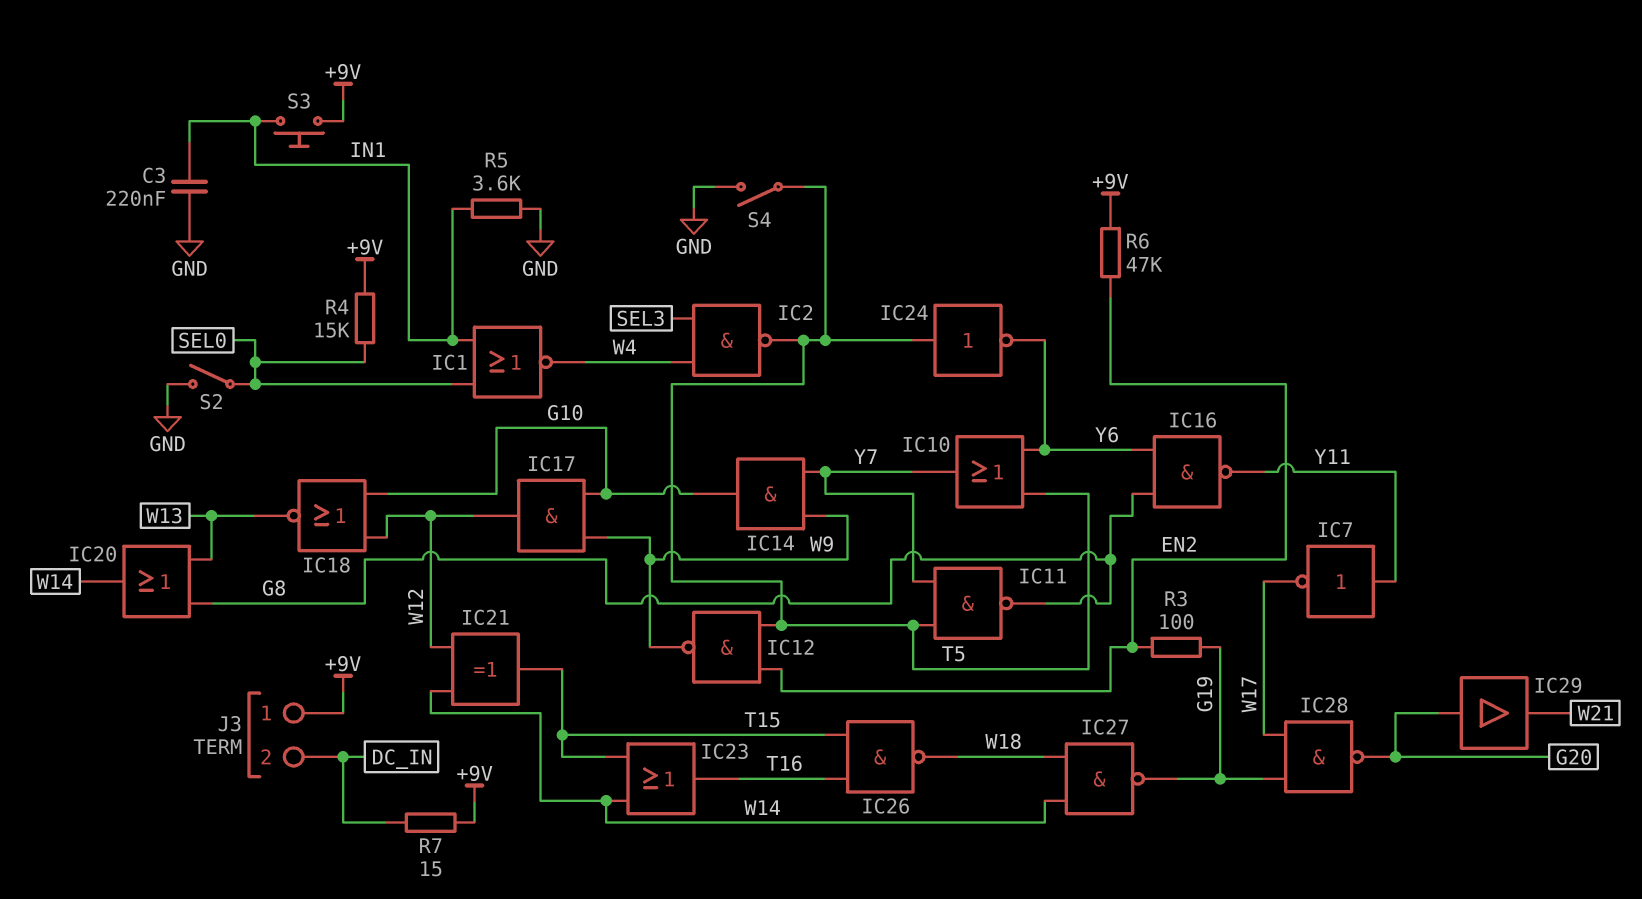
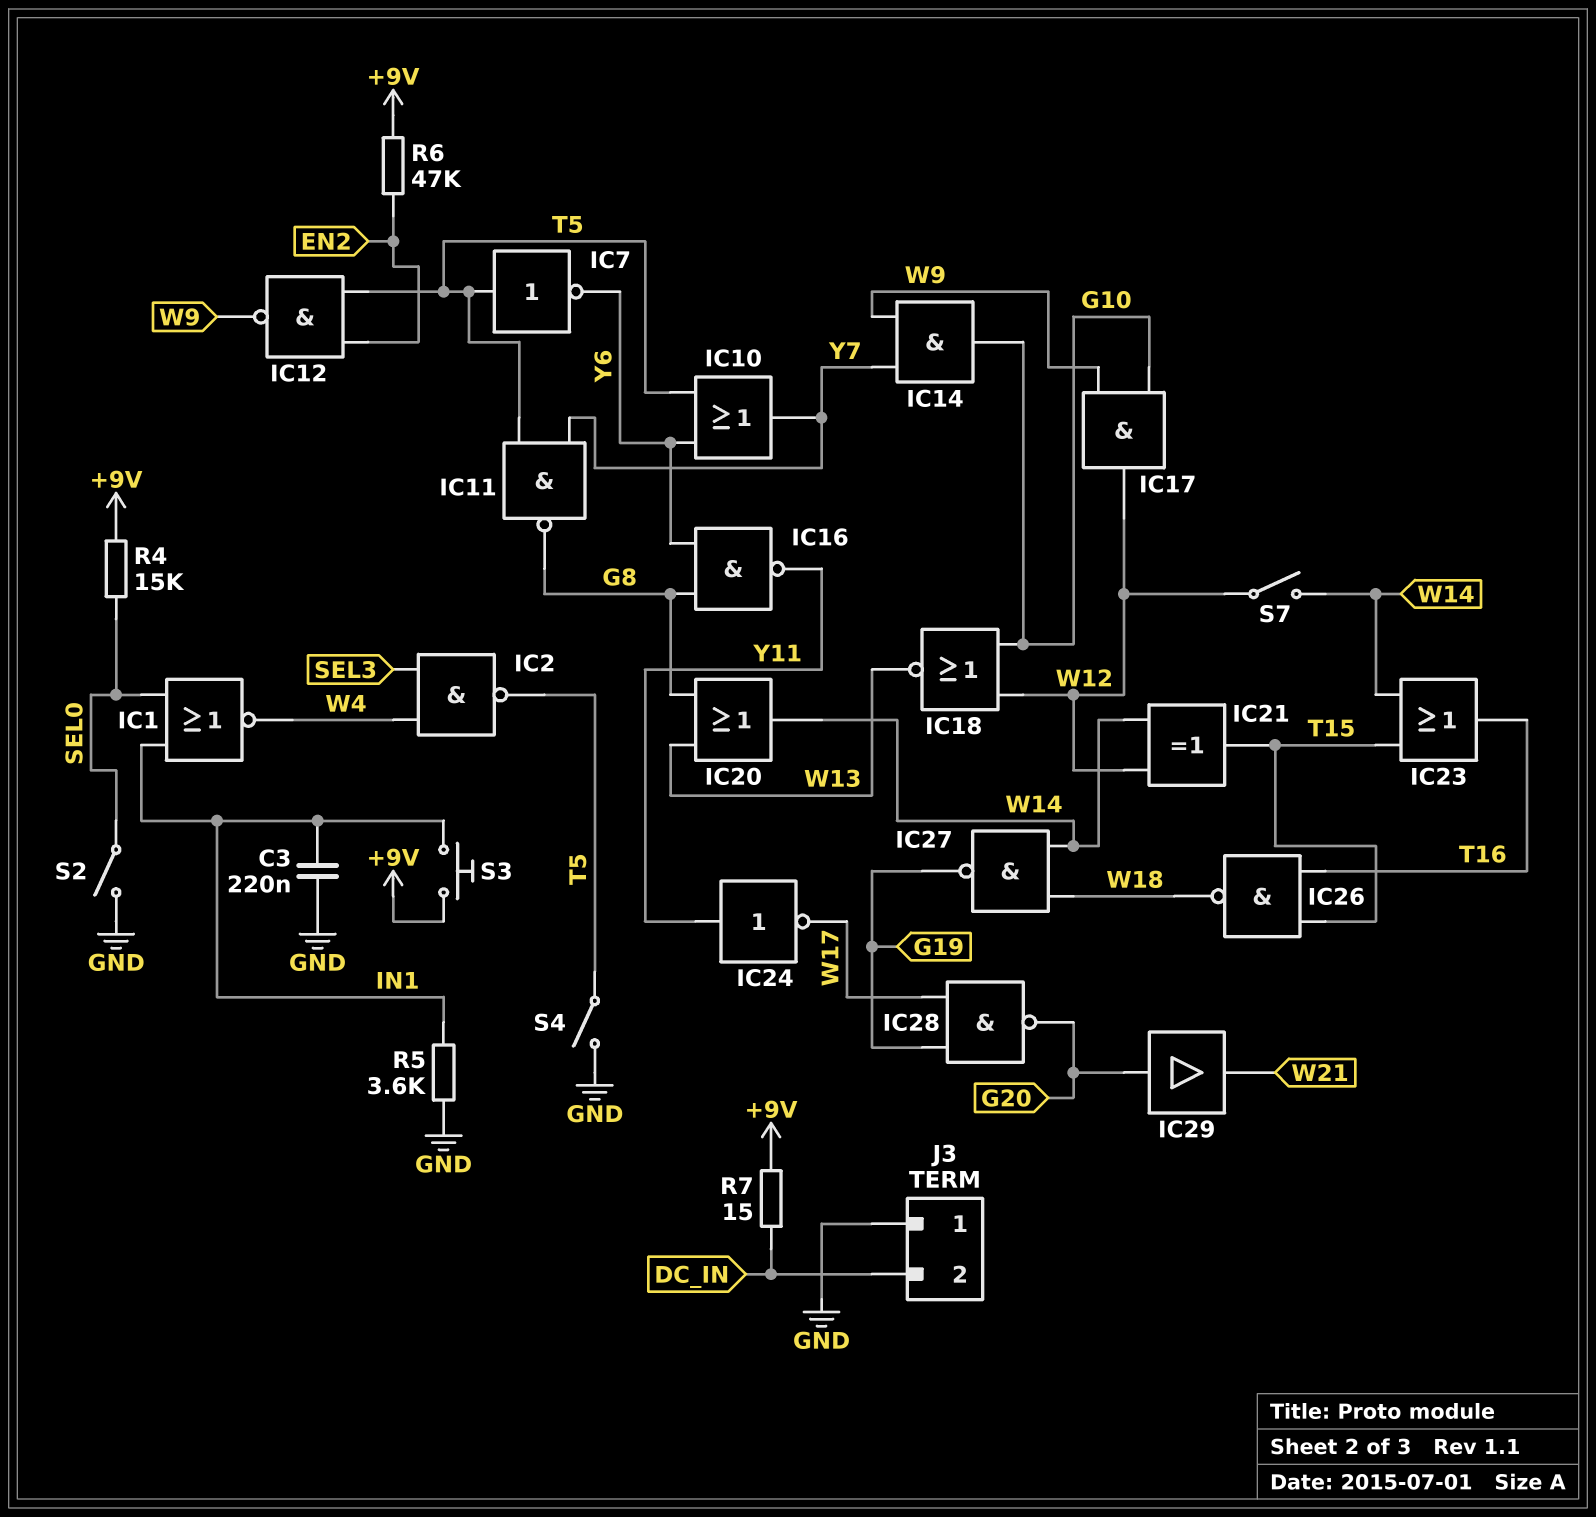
IC7: NOT (in Y11, out W17) -> NOT (in T5, out Y6)
IC24: NOT (in T5, out Y6) -> NOT (in Y11, out W17)
J3 pin 1: +9V -> GND
R3: 100 (EN2, G19) -> none
S7: none -> switch (W12, W14)

